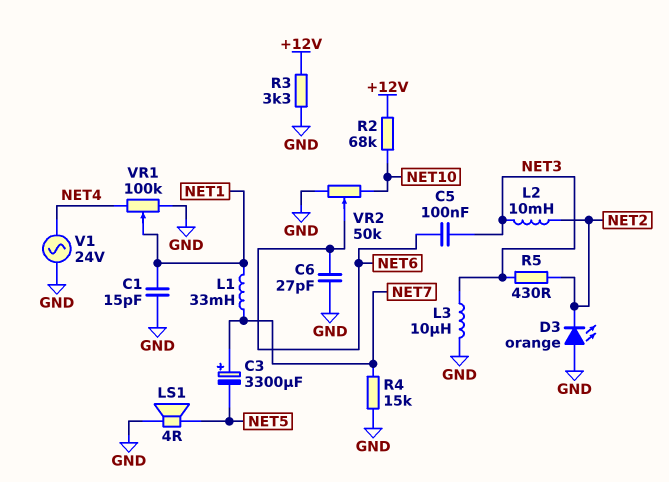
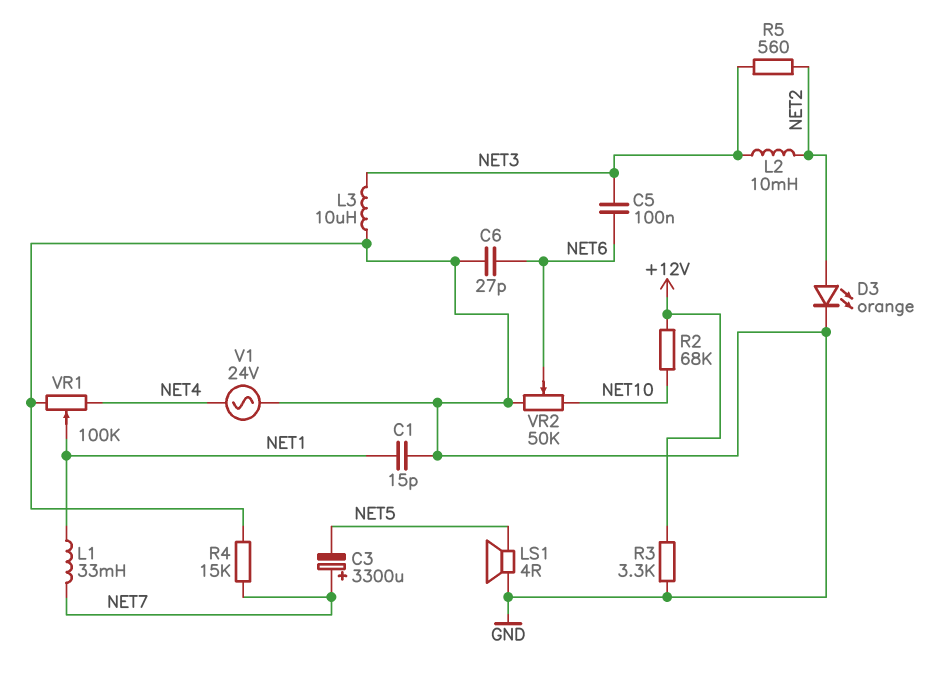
D3: LED orange (A GND, K NET2) -> LED orange (A NET2, K GND)
R5: 430 (NET2, NET3) -> 560 (NET2, NET3)

